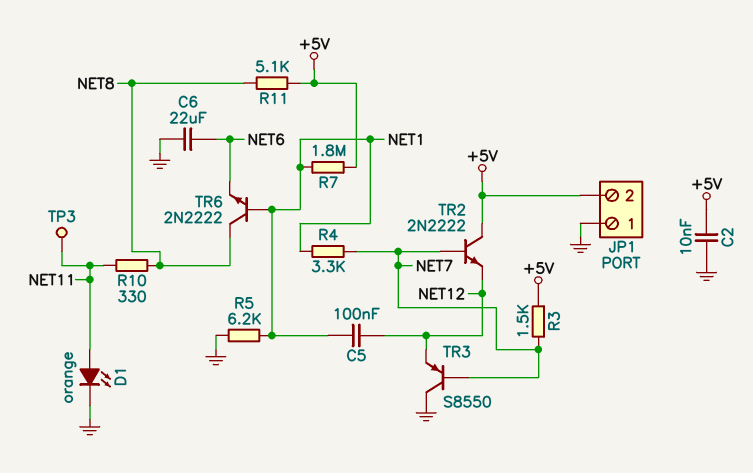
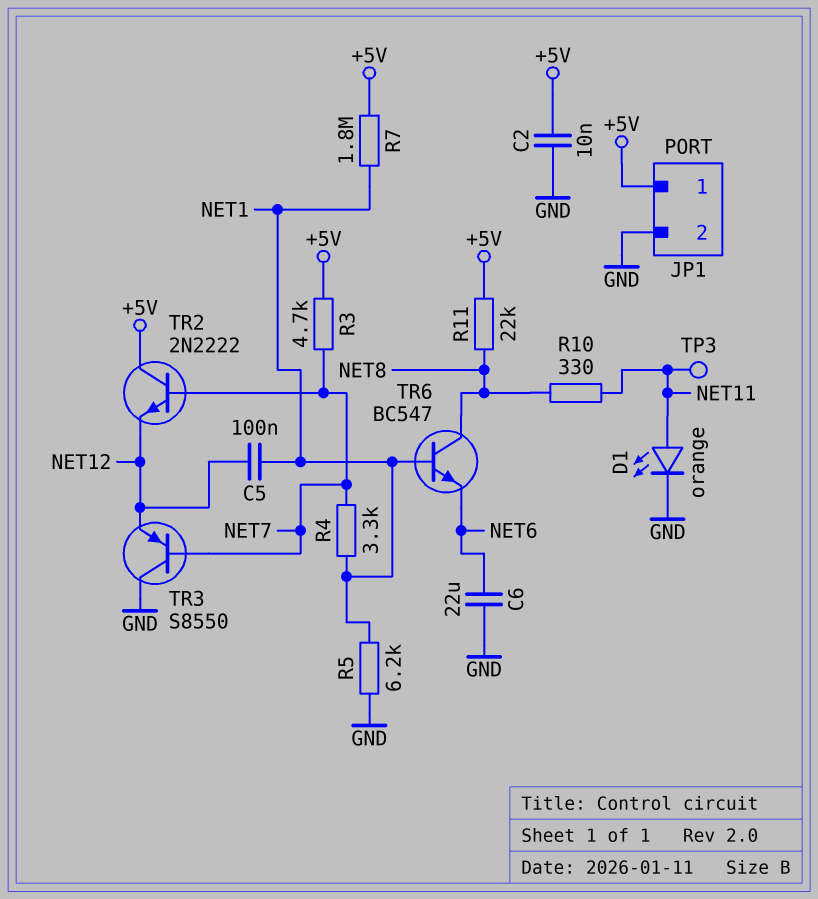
JP1 pin 1: GND -> +5V
JP1 pin 2: +5V -> GND
R3: 1.5k (+5V, NET7) -> 4.7k (+5V, NET7)
R11: 5.1k (+5V, NET8) -> 22k (+5V, NET8)
TR6: NPN 2N2222 (B NET1, C NET8, E NET6) -> NPN BC547 (B NET1, C NET8, E NET6)

